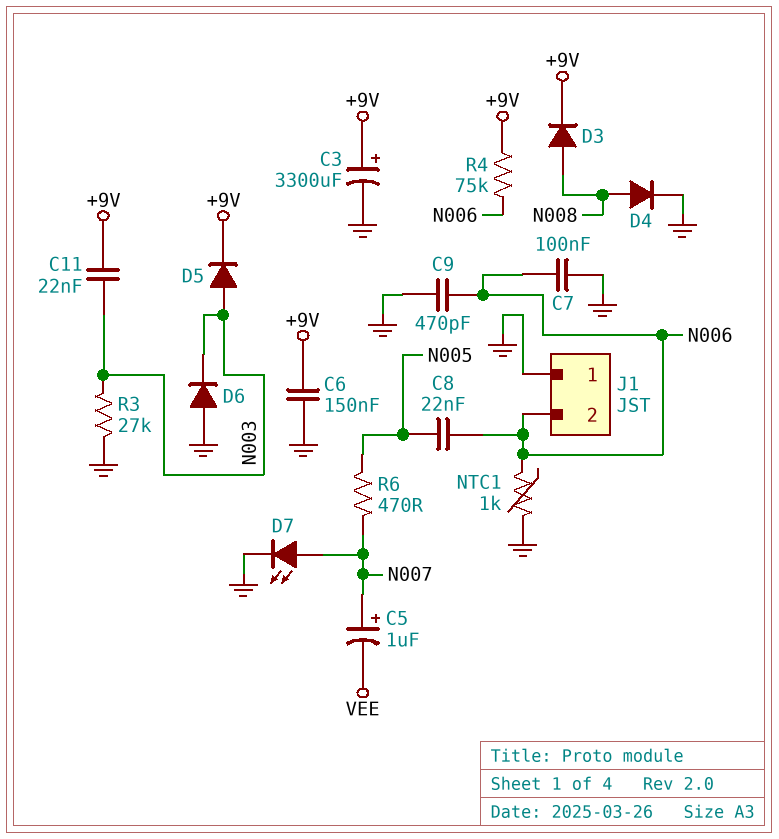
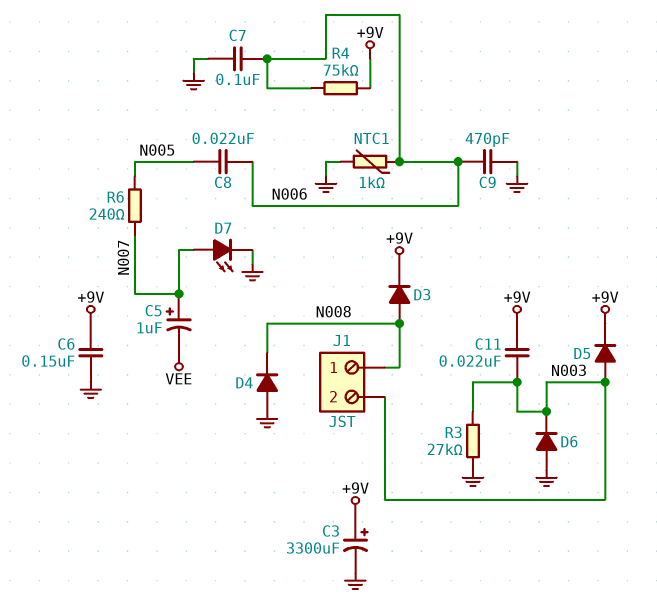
D4: diode (A N008, K GND) -> diode (A GND, K N008)
J1 pin 1: GND -> N008
J1 pin 2: N006 -> N003
R6: 470 (N005, N007) -> 240 (N005, N007)

